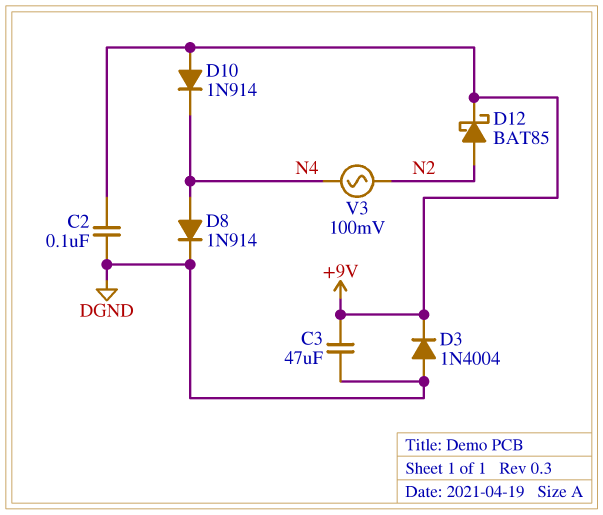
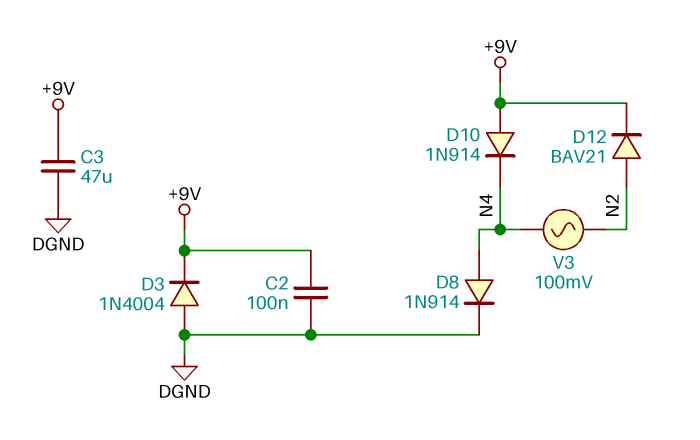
D12: schottky BAT85 (A N2, K +9V) -> diode BAV21 (A N2, K +9V)

